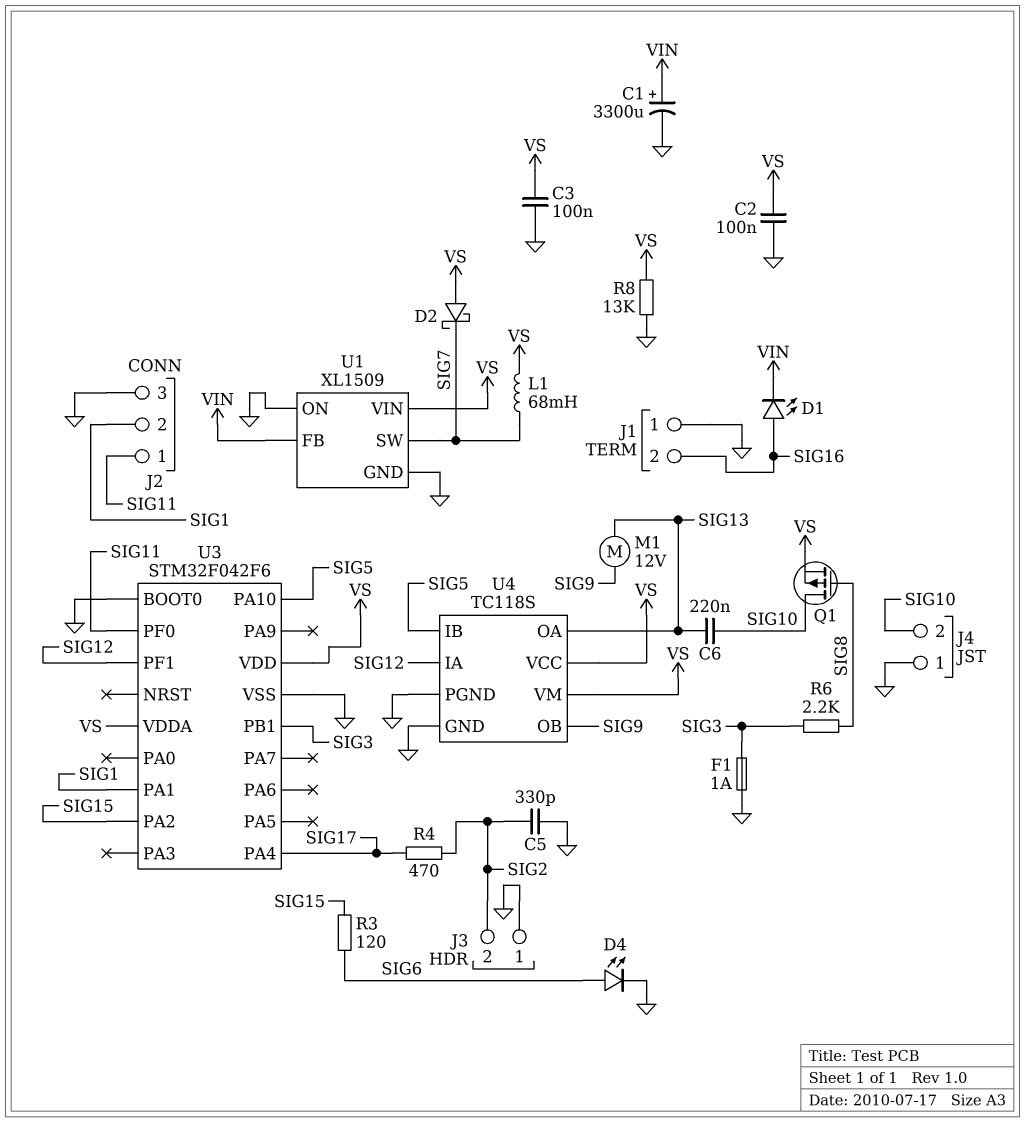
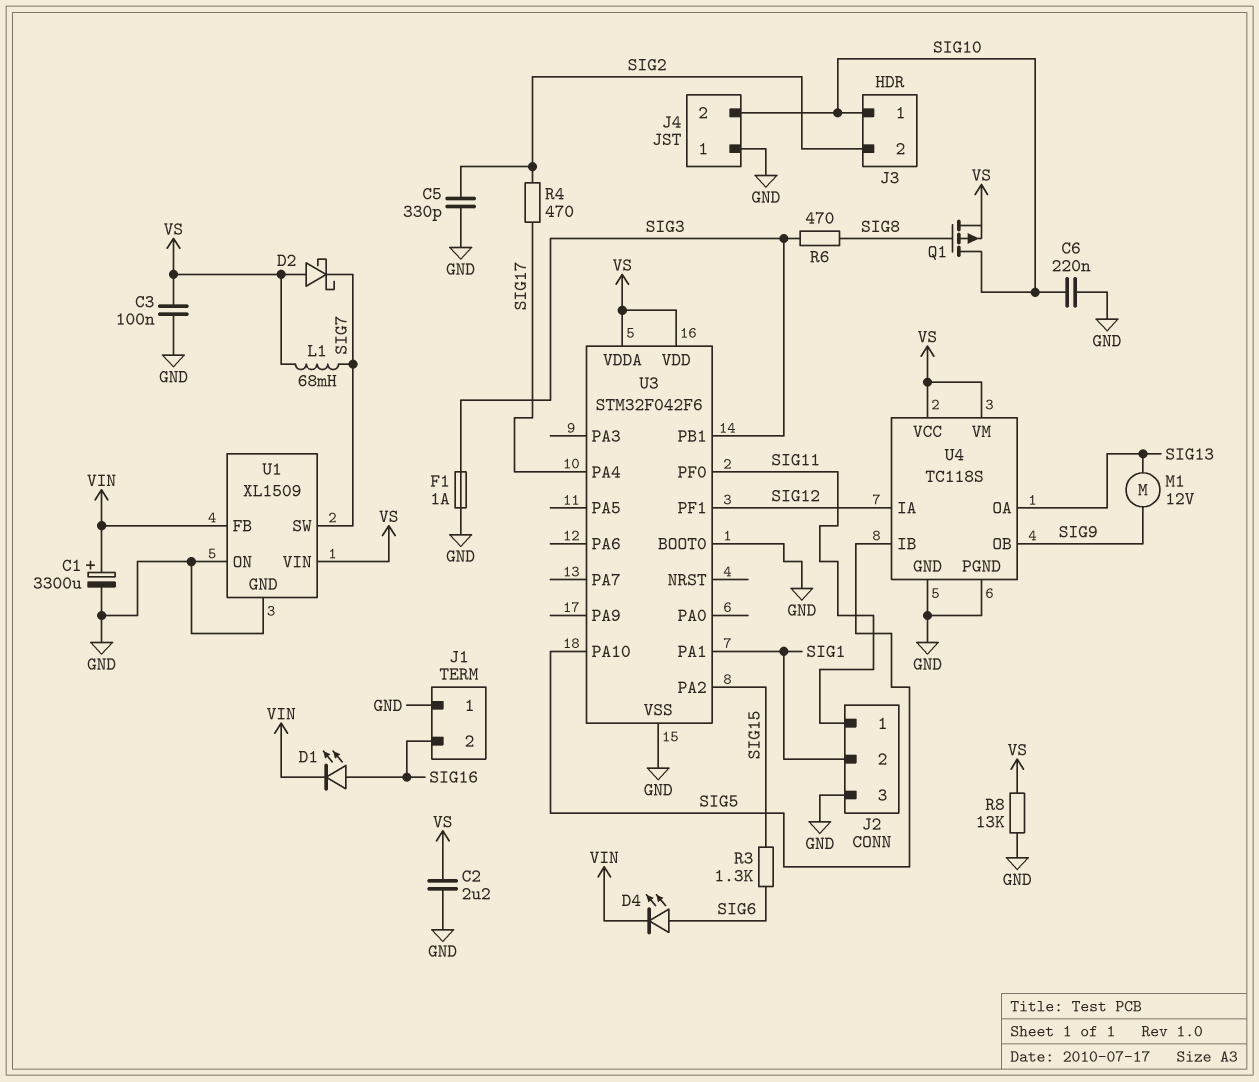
C2: 100nF (GND, VS) -> 2.2uF (GND, VS)
C6: 220nF (SIG10, SIG13) -> 220nF (GND, SIG10)
D4: LED (A SIG6, K GND) -> LED (A SIG6, K VIN)
J3 pin 1: GND -> SIG10
R3: 120 (SIG6, SIG15) -> 1.3k (SIG6, SIG15)
R6: 2.2k (SIG3, SIG8) -> 470 (SIG3, SIG8)

